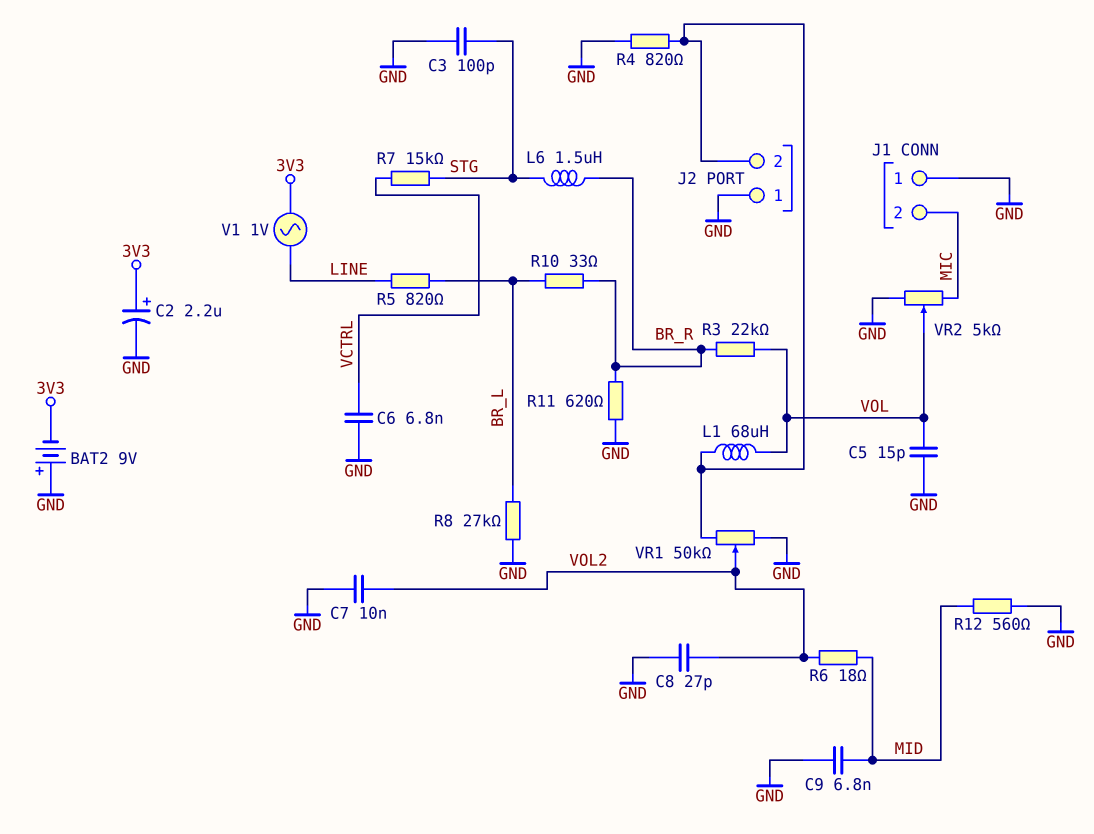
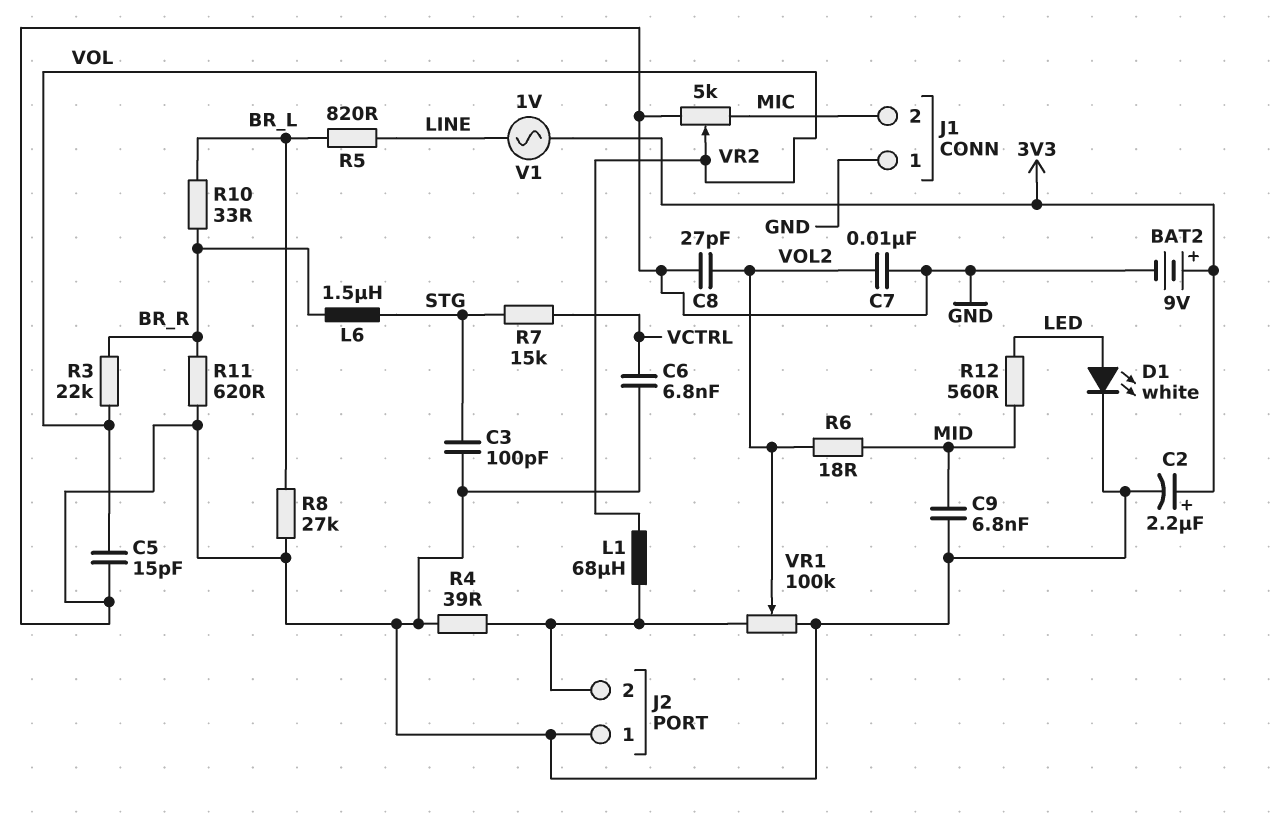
BAT2: 9V (plus GND, minus 3V3) -> 9V (plus 3V3, minus GND)
D1: none -> LED white (A LED, K GND)
R4: 820 (GND, J2/2) -> 39 (GND, J2/2)
R12: 560 (GND, MID) -> 560 (LED, MID)
VR1: 50k (GND, J2/2, wiper VOL2) -> 100k (GND, J2/2, wiper VOL2)

